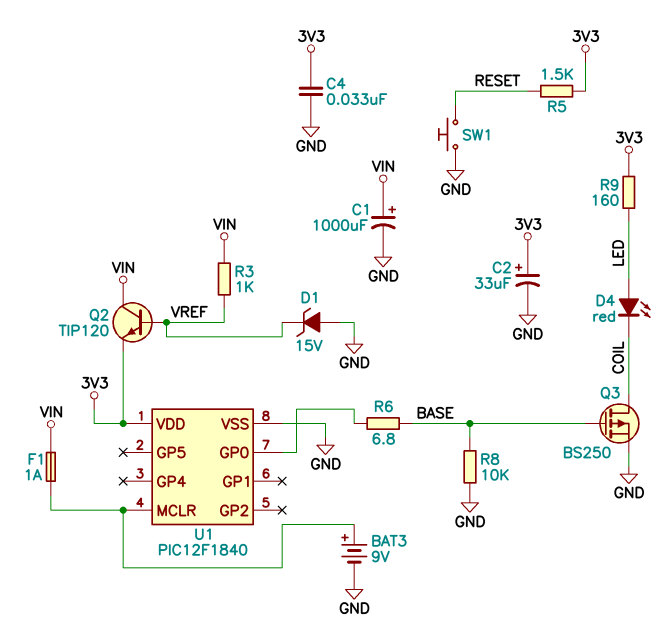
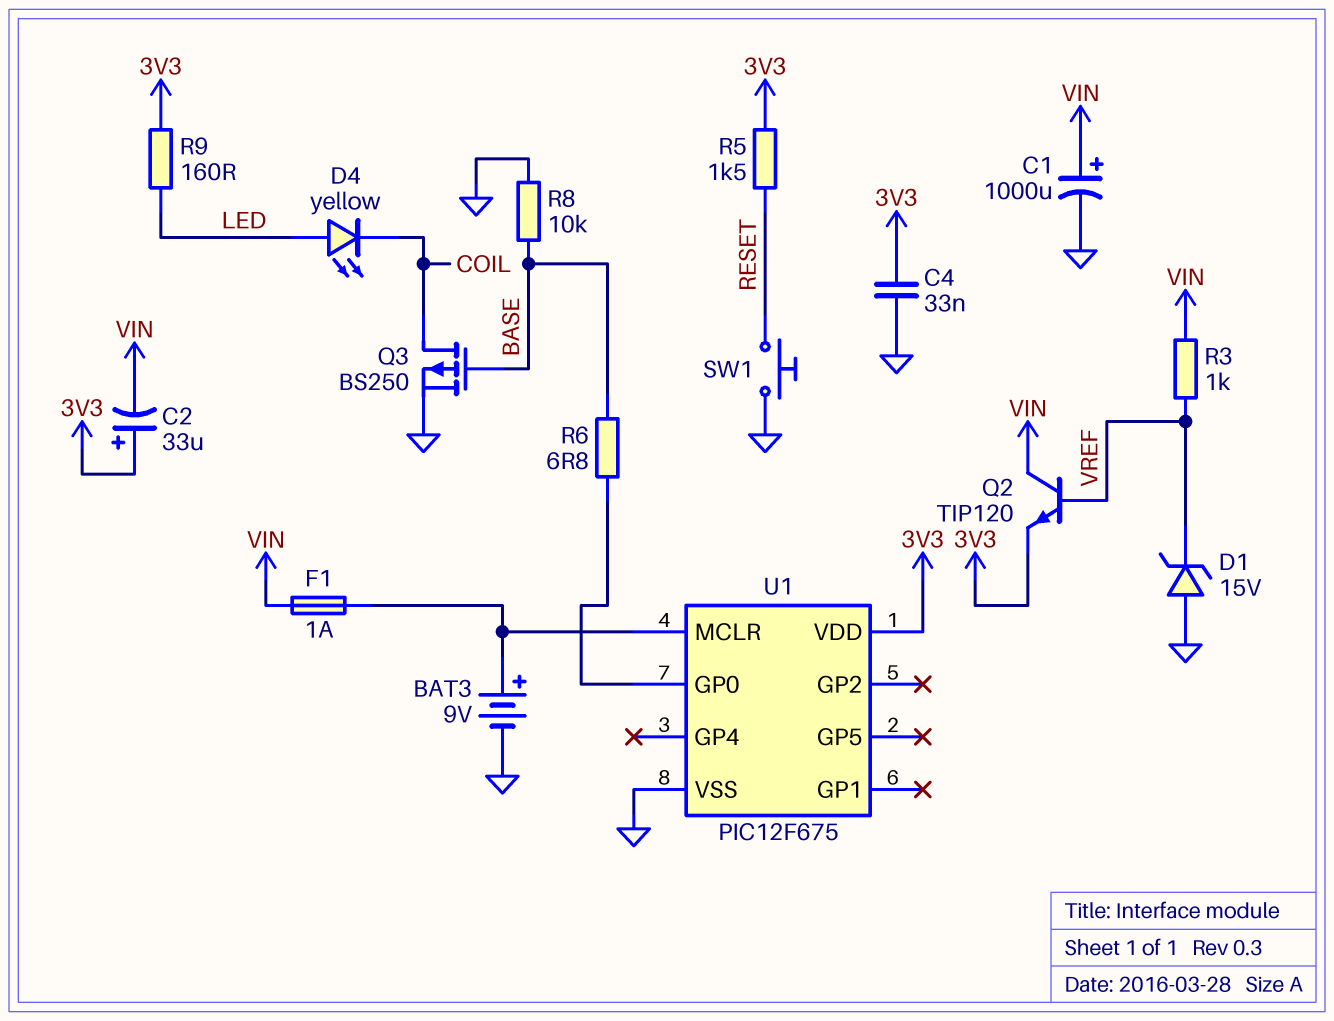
C2: 33uF (plus 3V3, minus GND) -> 33uF (plus 3V3, minus VIN)
D4: LED red (A LED, K COIL) -> LED yellow (A LED, K COIL)
U1: PIC12F1840 -> PIC12F675

